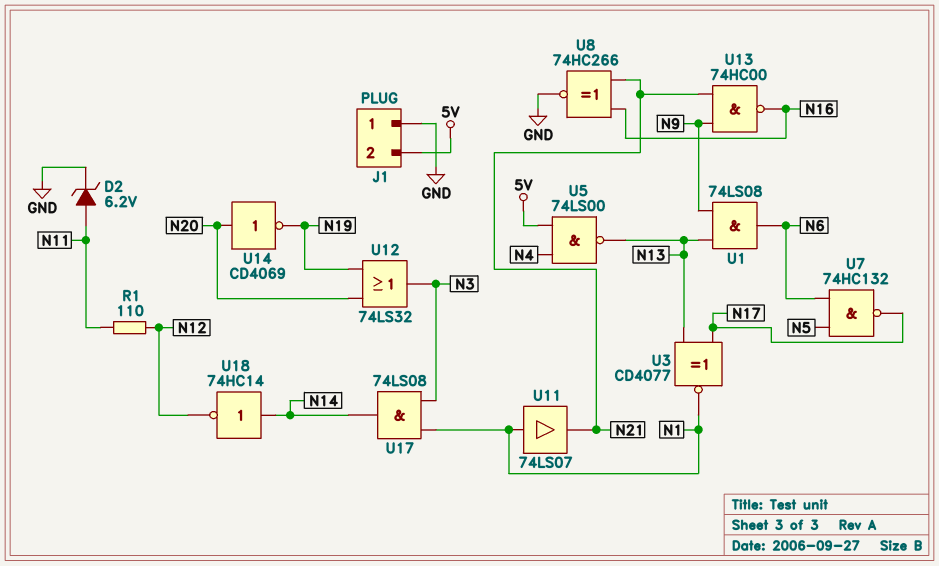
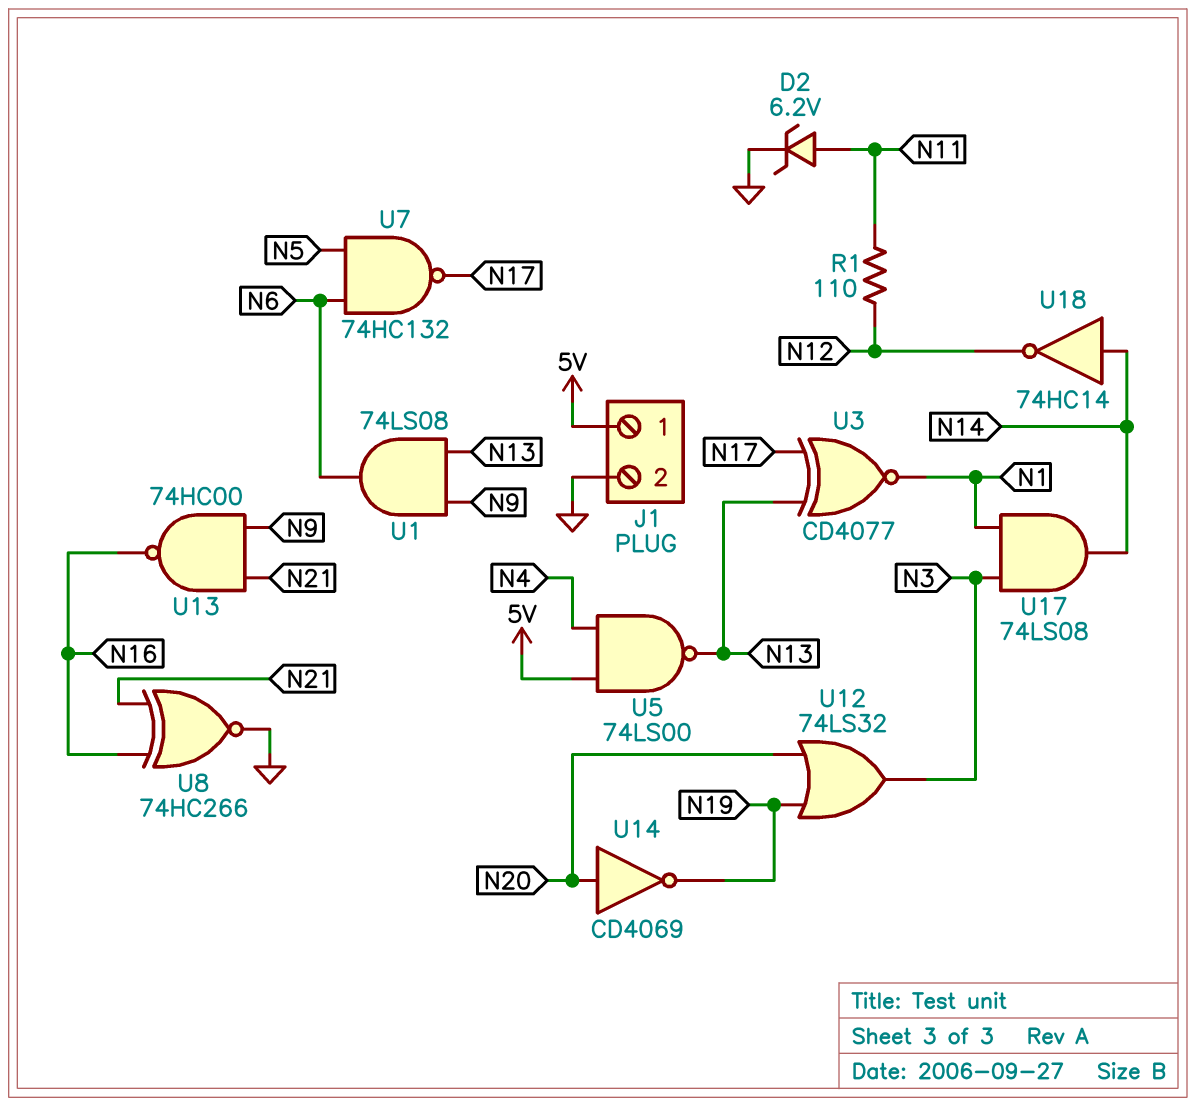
J1 pin 1: GND -> 5V
J1 pin 2: 5V -> GND
U11: buffer 74LS07 (in N1, out N21) -> none

